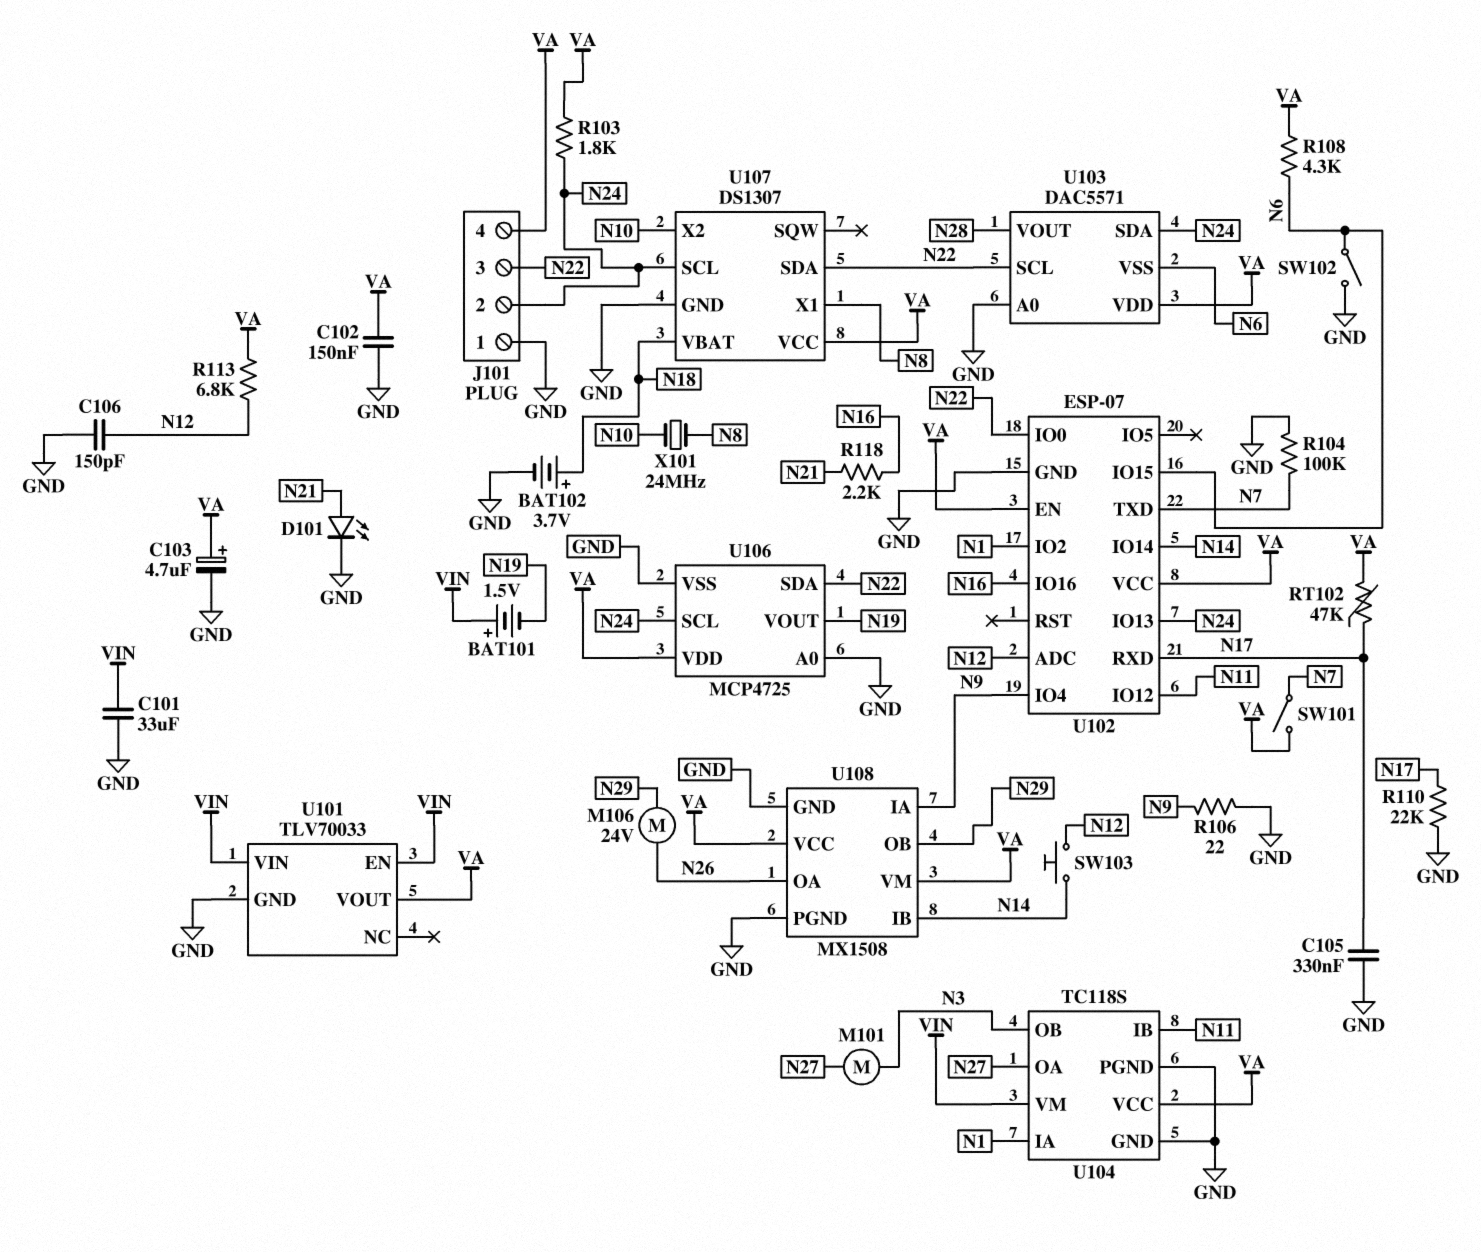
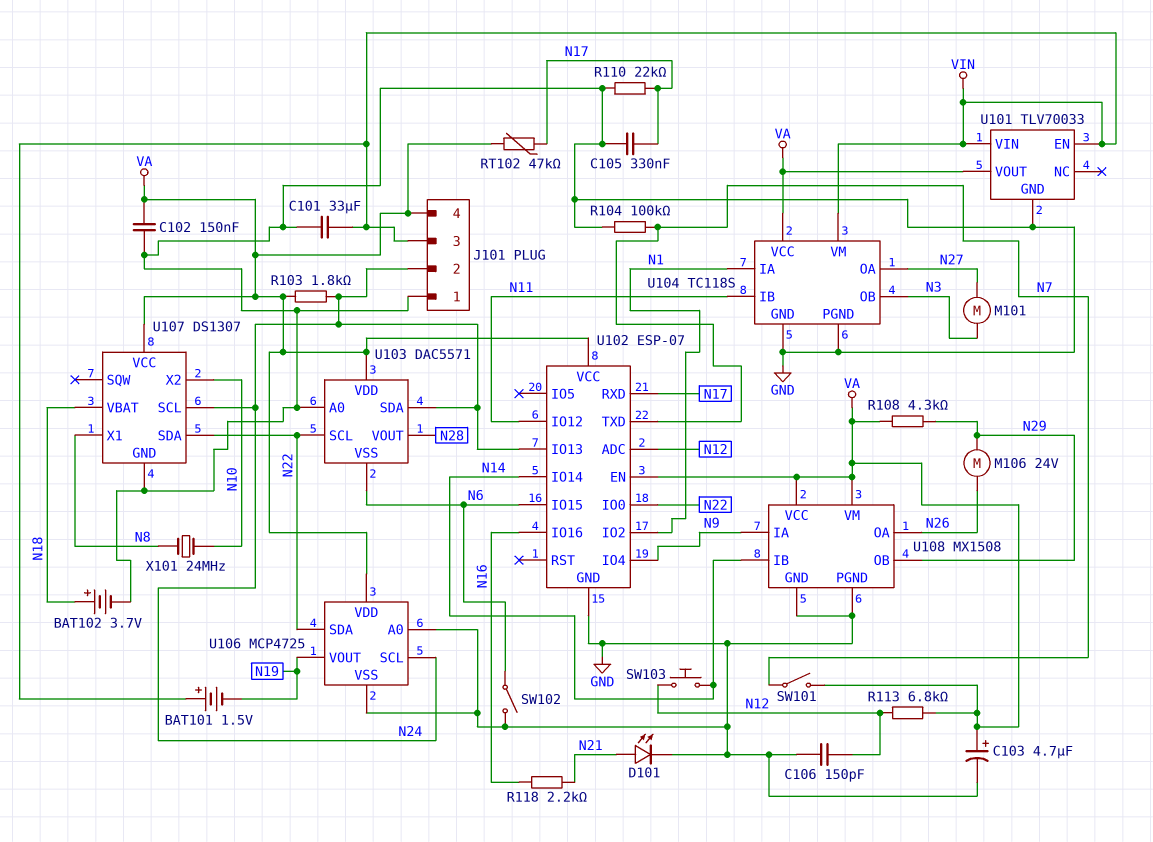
J101 pin 3: N22 -> VIN
R106: 22 (GND, N9) -> none
R108: 4.3k (N6, VA) -> 4.3k (N29, VA)

